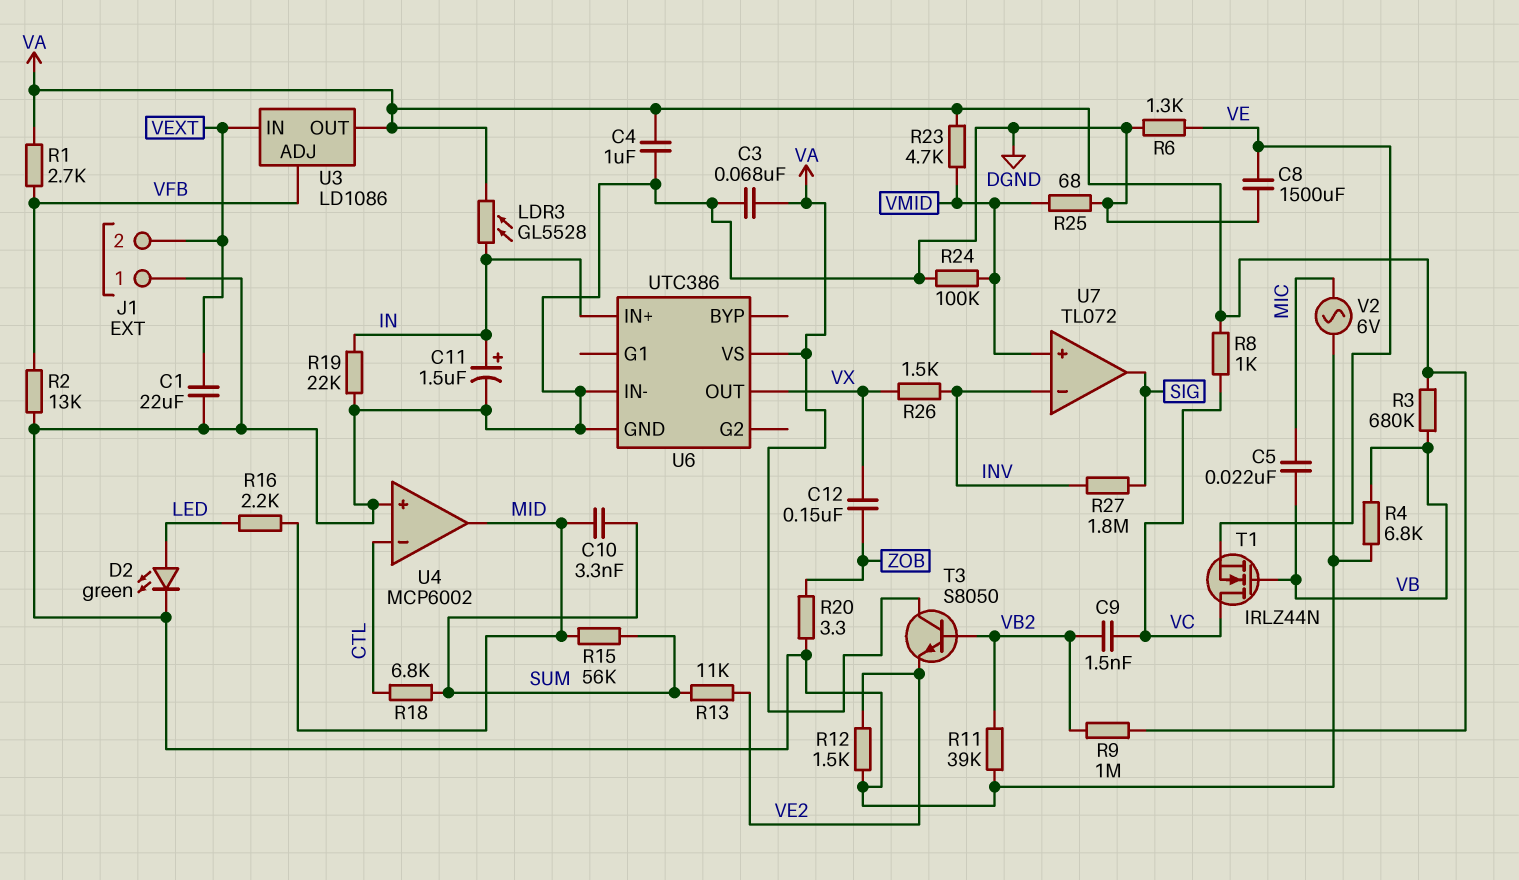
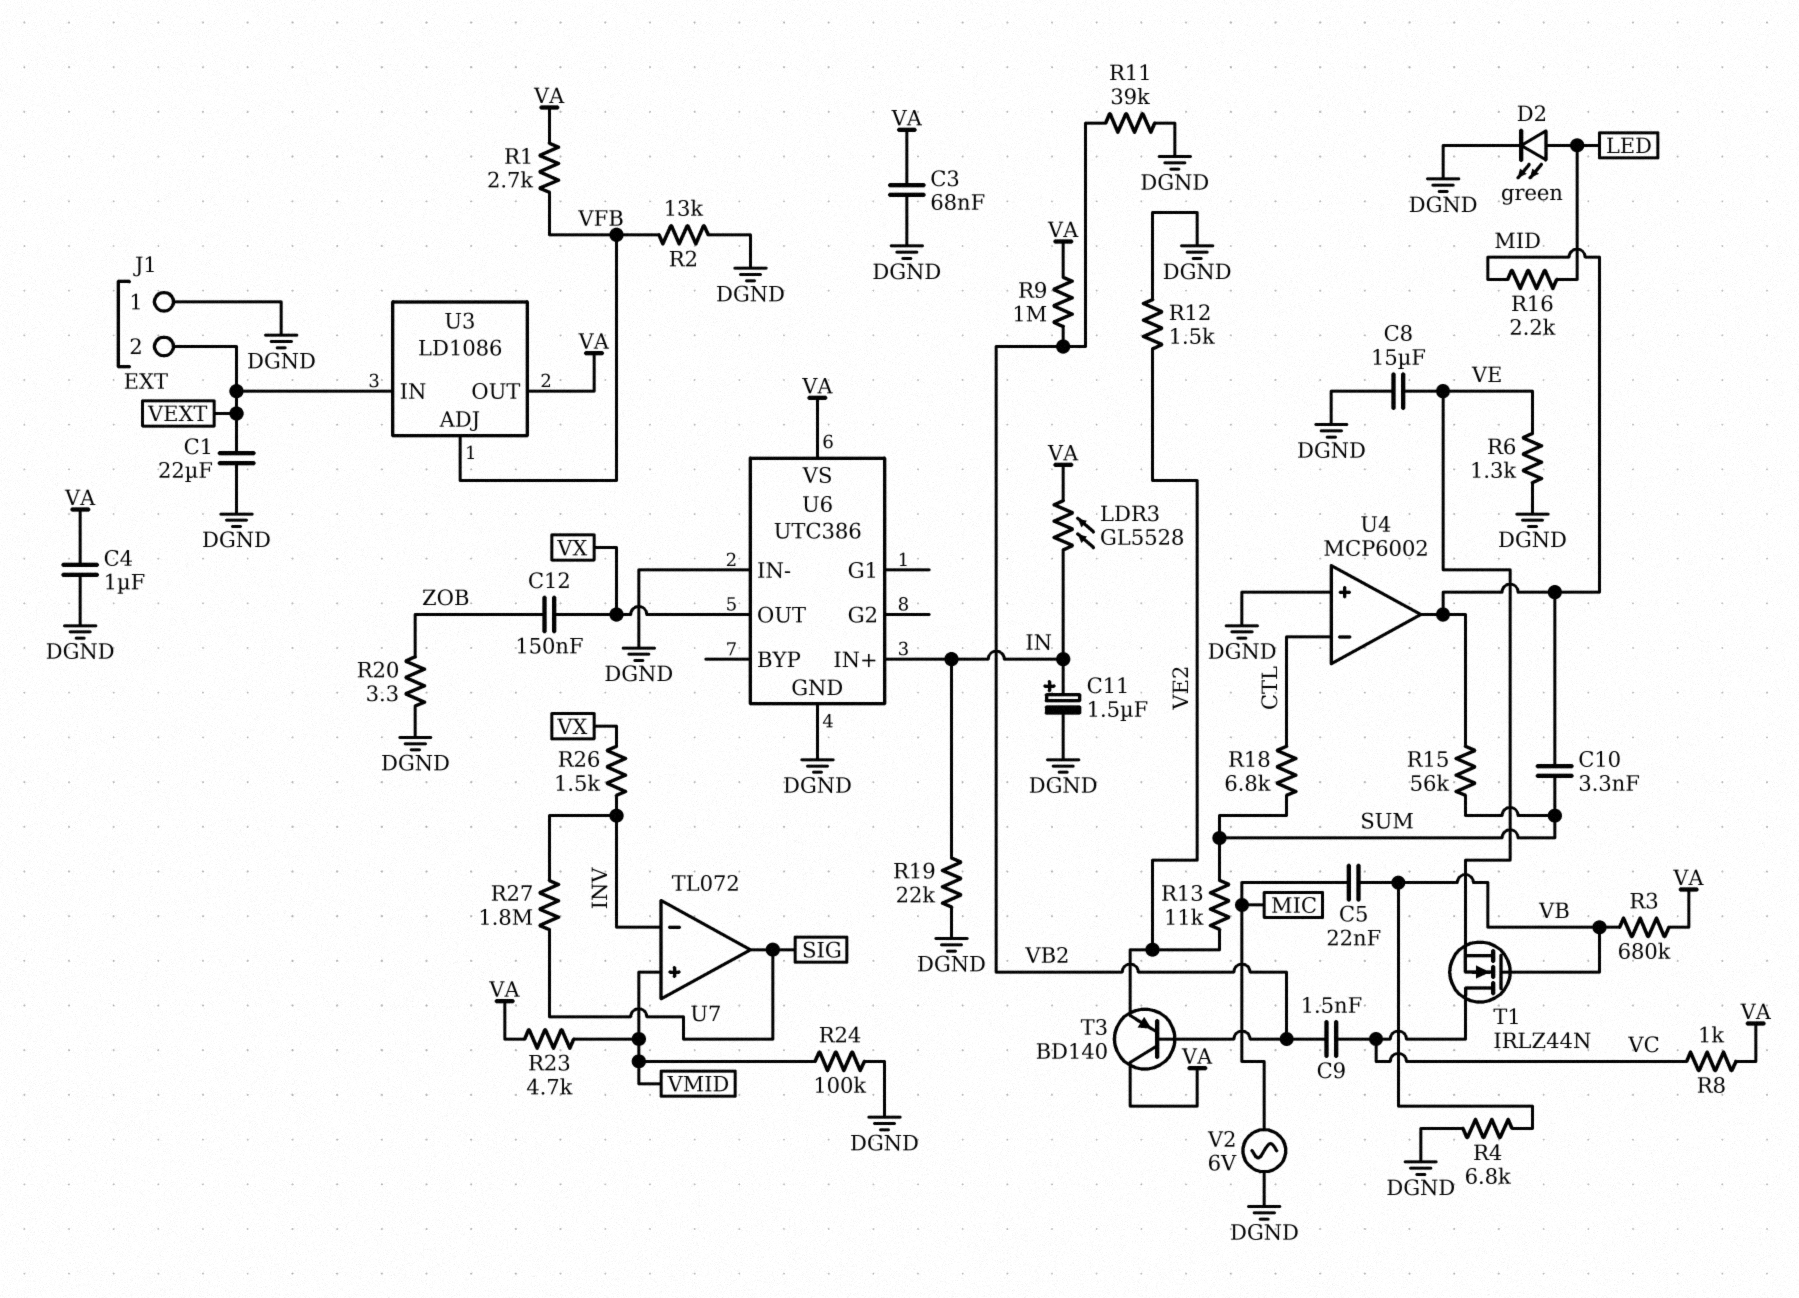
C8: 1500uF (DGND, VE) -> 15uF (DGND, VE)
R25: 68 (DGND, VMID) -> none
T3: NPN S8050 (B VB2, C VA, E VE2) -> PNP BD140 (B VB2, C VA, E VE2)

